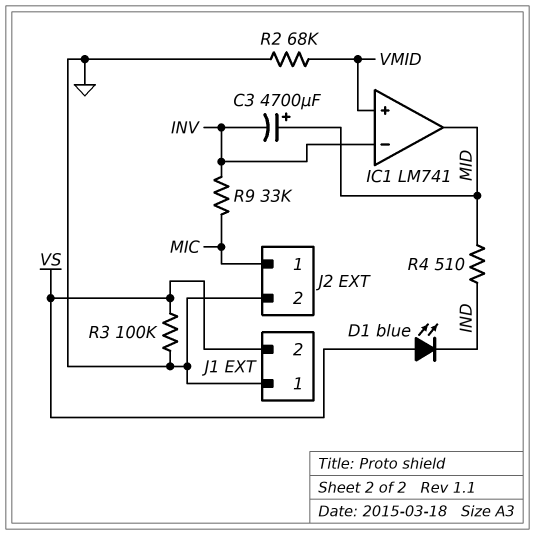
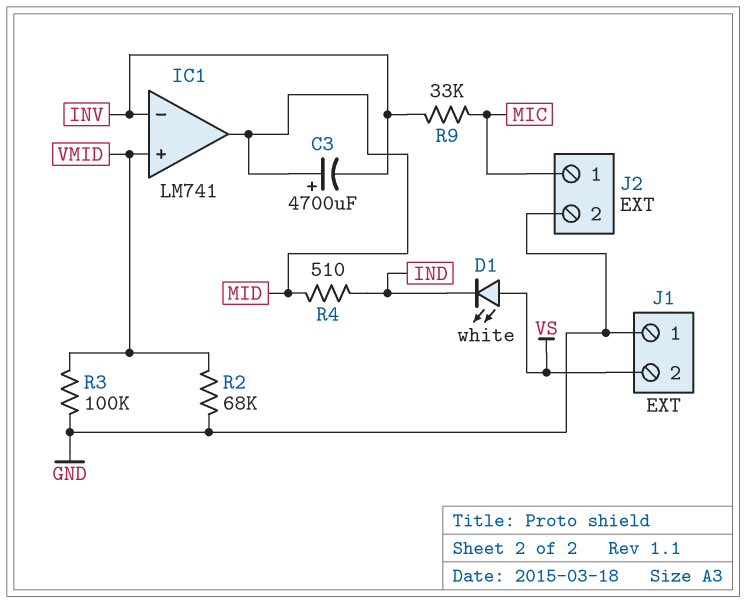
D1: LED blue (A VS, K IND) -> LED white (A VS, K IND)
R3: 100k (GND, VS) -> 100k (GND, VMID)

